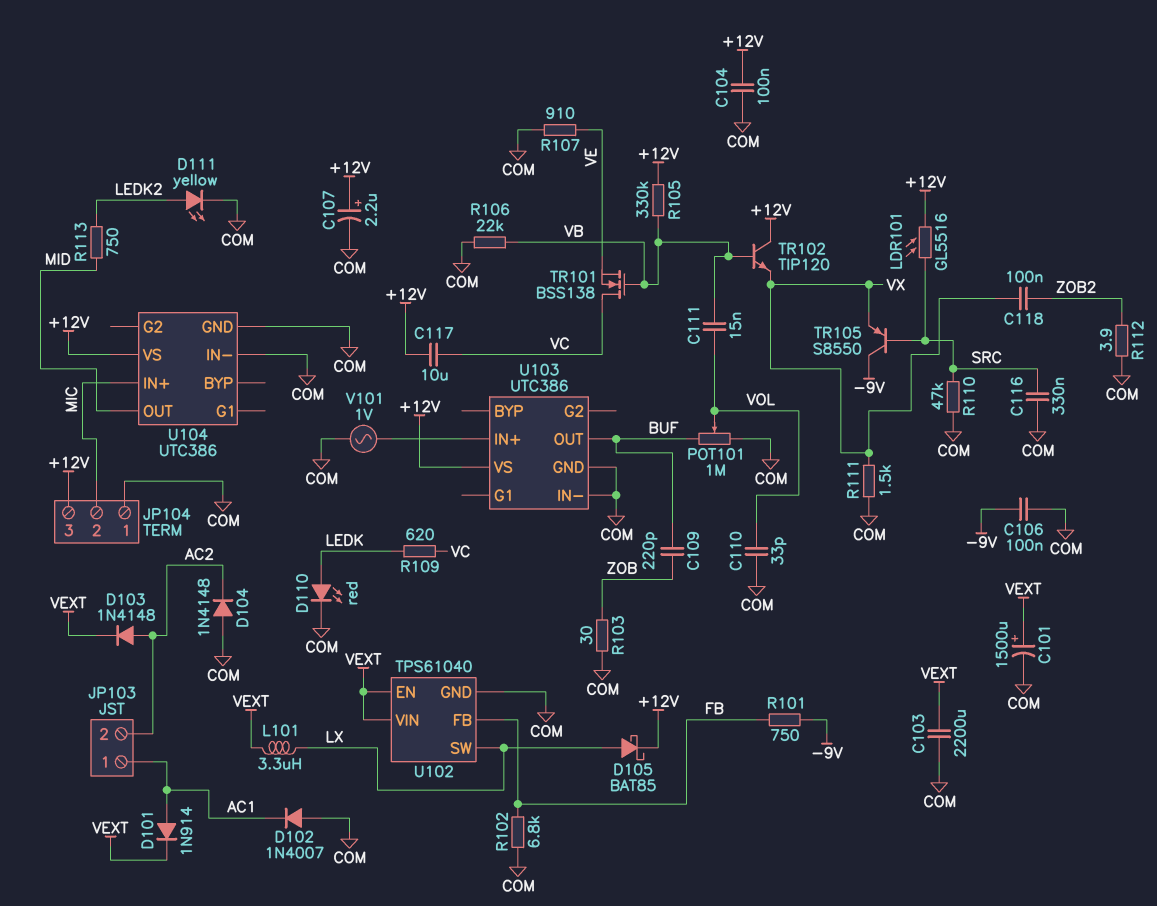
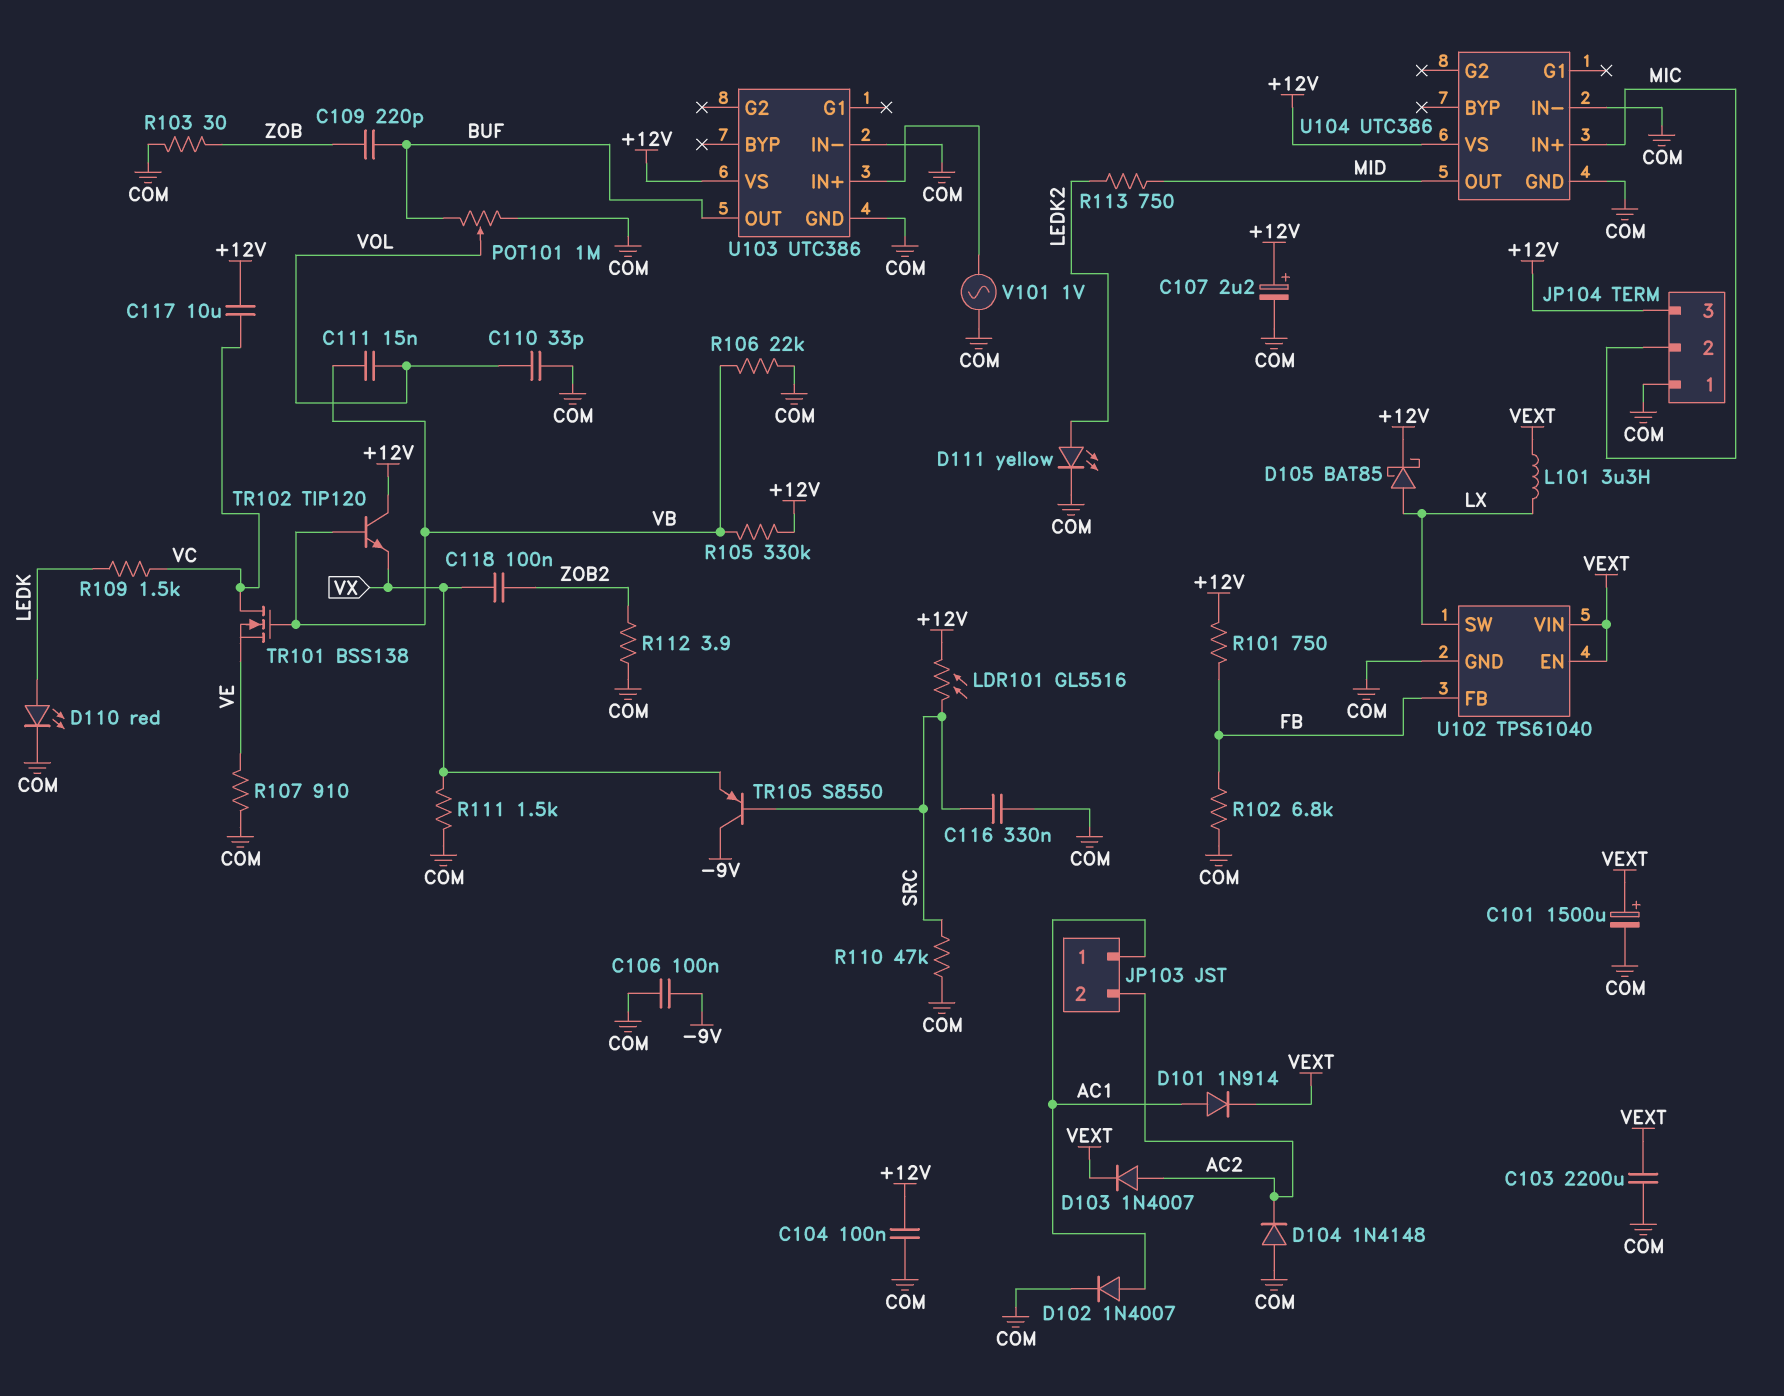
D102: diode 1N4007 (A COM, K AC1) -> diode 1N4007 (A AC1, K COM)
D103: diode 1N4148 (A AC2, K VEXT) -> diode 1N4007 (A AC2, K VEXT)
R101: 750 (-9V, FB) -> 750 (+12V, FB)
R109: 620 (LEDK, VC) -> 1.5k (LEDK, VC)

